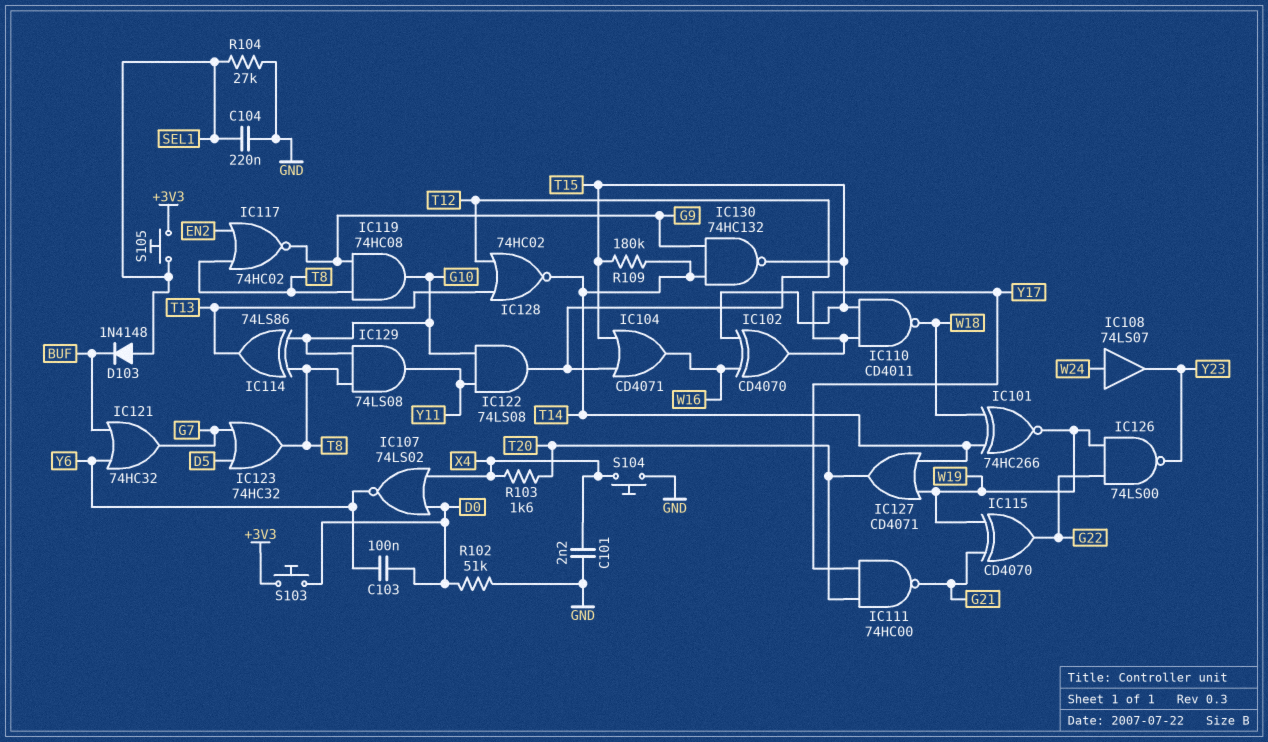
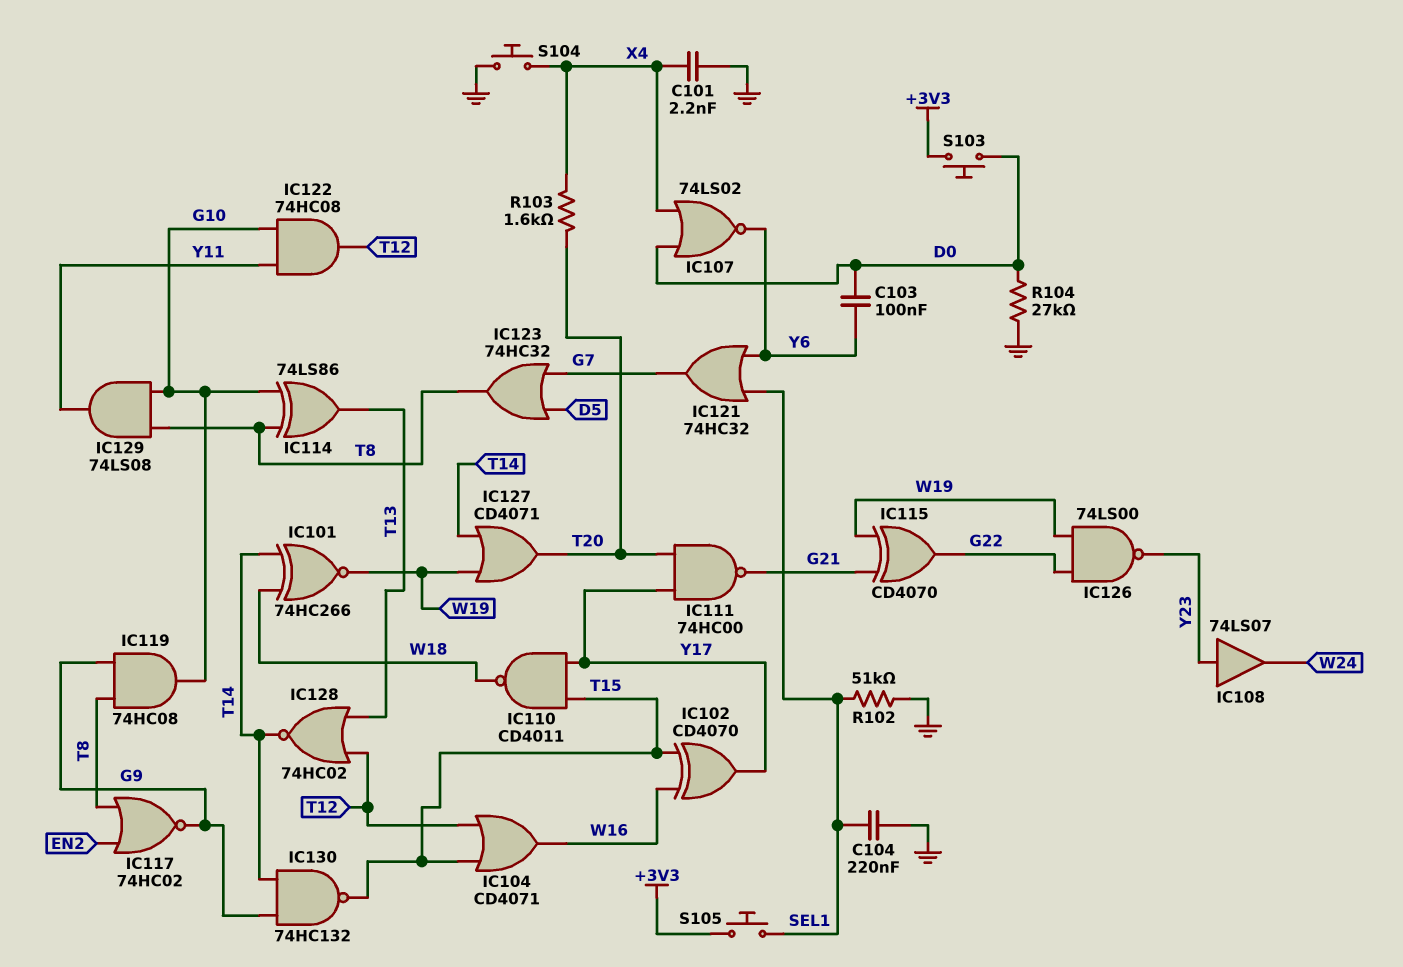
D103: diode 1N4148 (A SEL1, K BUF) -> none
IC108: buffer 74LS07 (in W24, out Y23) -> buffer 74LS07 (in Y23, out W24)
IC121: OR 74HC32 (in BUF, in Y6, out G7) -> OR 74HC32 (in SEL1, in Y6, out G7)
IC122: AND 74LS08 (in G10, in Y11, out T12) -> AND 74HC08 (in G10, in Y11, out T12)
R102: 51k (D0, GND) -> 51k (GND, SEL1)
R104: 27k (GND, SEL1) -> 27k (D0, GND)
R109: 180k (T14, T15) -> none

